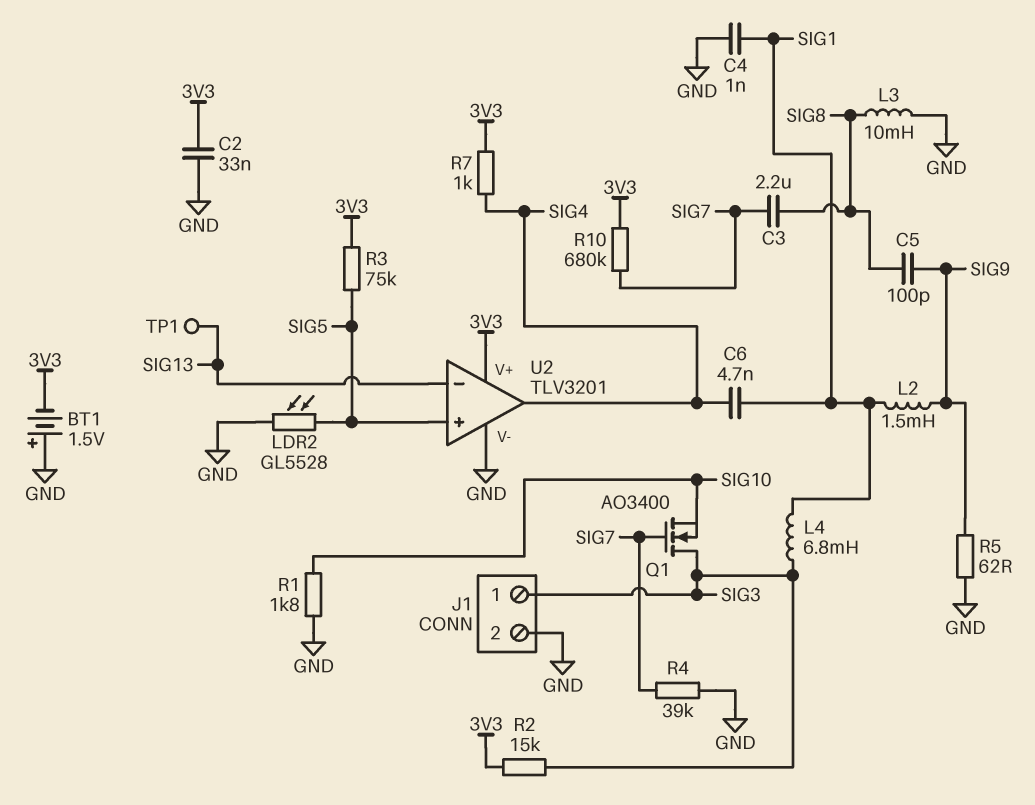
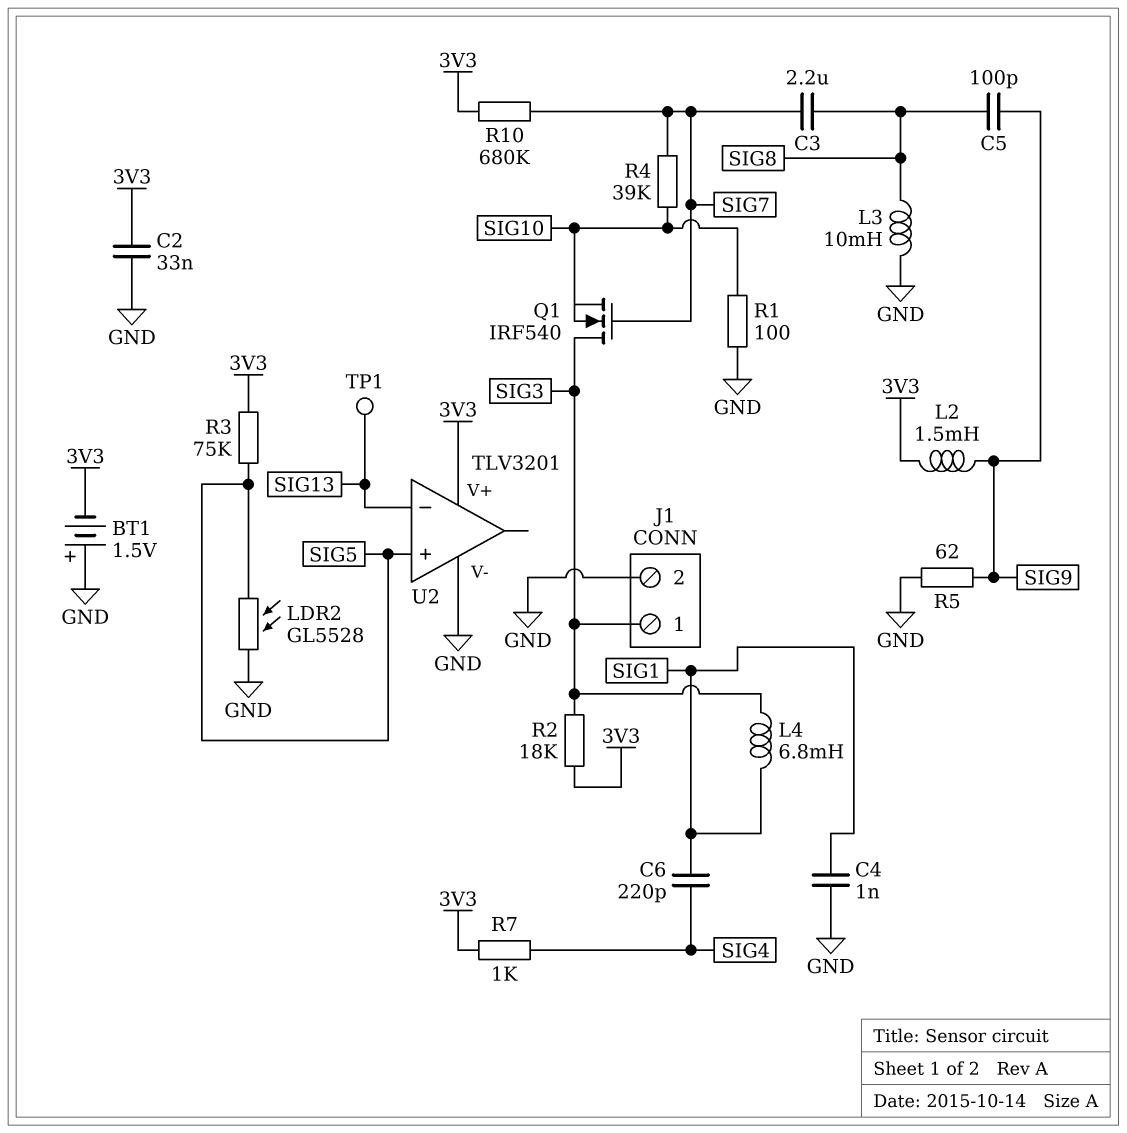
C6: 4.7nF (SIG1, SIG4) -> 220pF (SIG1, SIG4)
L2: 1.5mH (SIG1, SIG9) -> 1.5mH (3V3, SIG9)
Q1: NMOS AO3400 (G SIG7, D SIG3, S SIG10) -> NMOS IRF540 (G SIG7, D SIG3, S SIG10)
R1: 1.8k (GND, SIG10) -> 100 (GND, SIG10)
R2: 15k (3V3, SIG3) -> 18k (3V3, SIG3)
R4: 39k (GND, SIG7) -> 39k (SIG7, SIG10)
U2 pin out: SIG4 -> none

